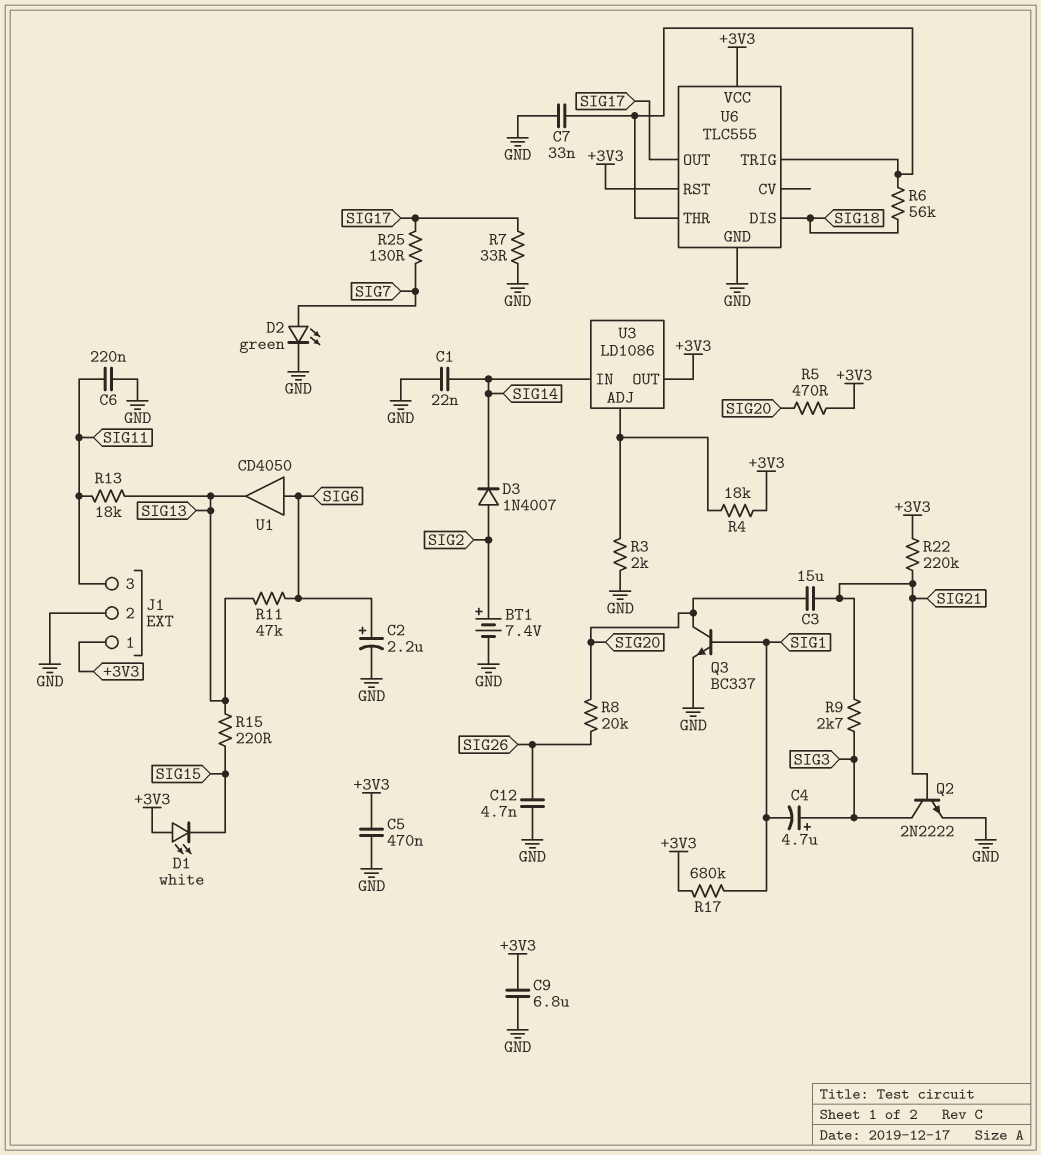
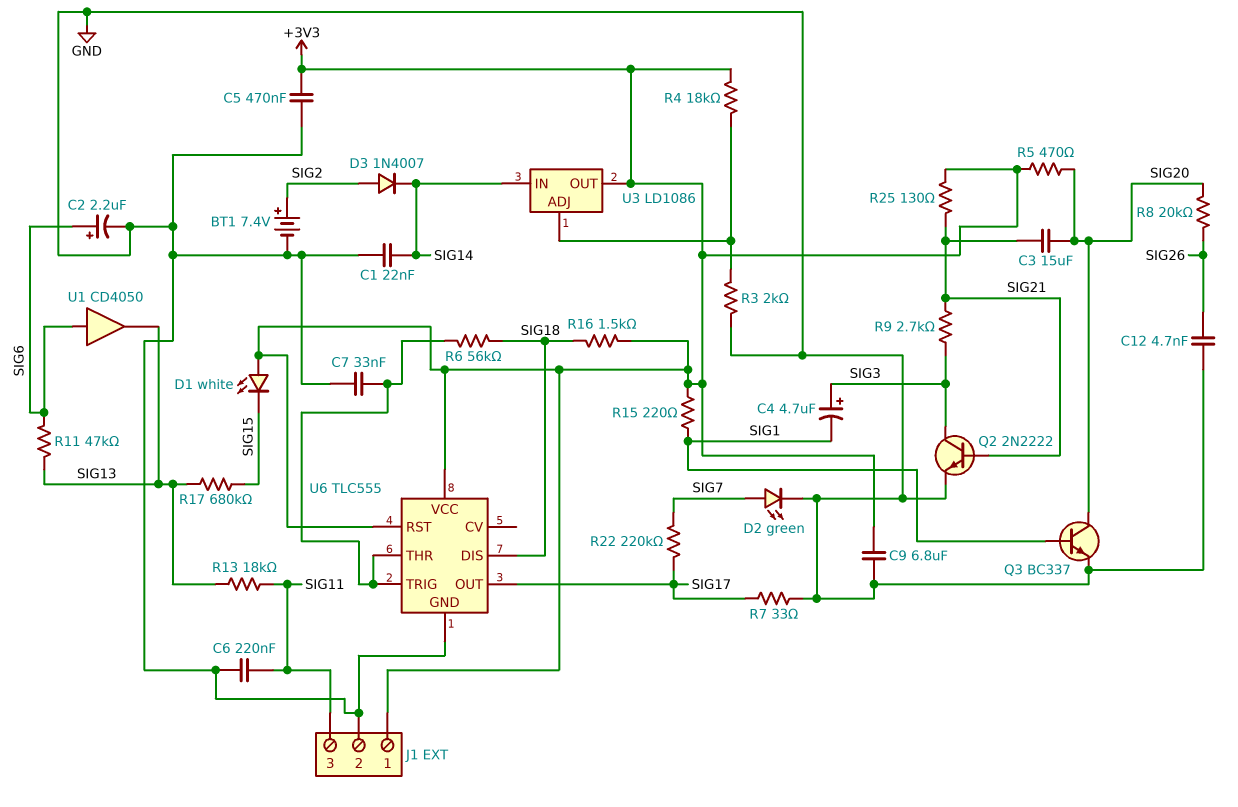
R15: 220 (SIG13, SIG15) -> 220 (+3V3, SIG1)
R16: none -> 1.5k (+3V3, SIG18)
R17: 680k (+3V3, SIG1) -> 680k (SIG13, SIG15)
R22: 220k (+3V3, SIG21) -> 220k (SIG7, SIG17)
R25: 130 (SIG7, SIG17) -> 130 (+3V3, SIG21)

